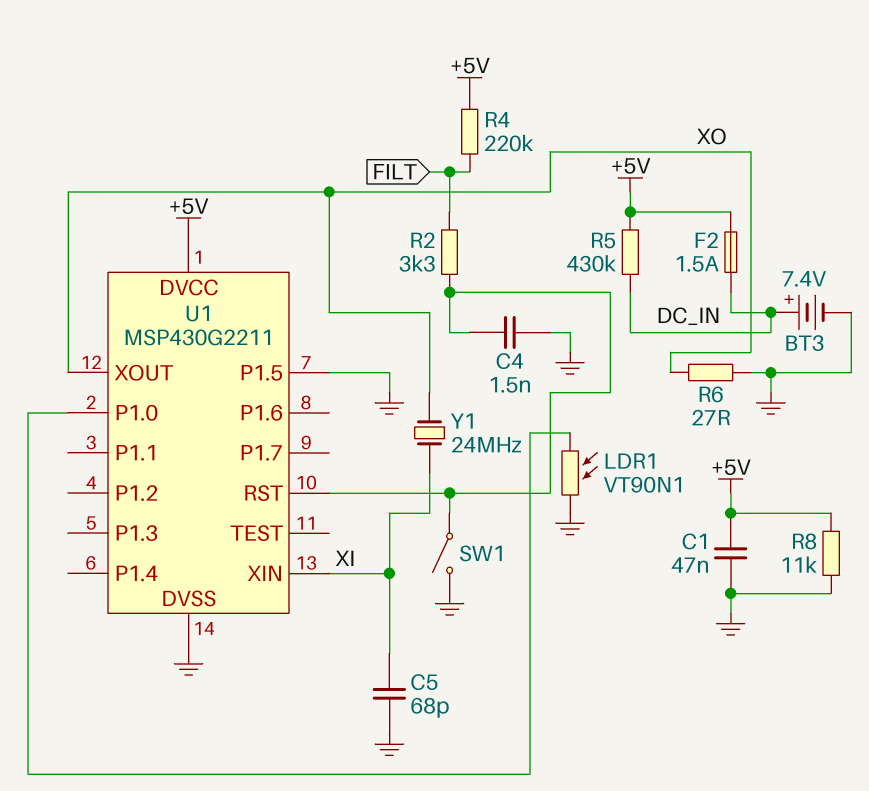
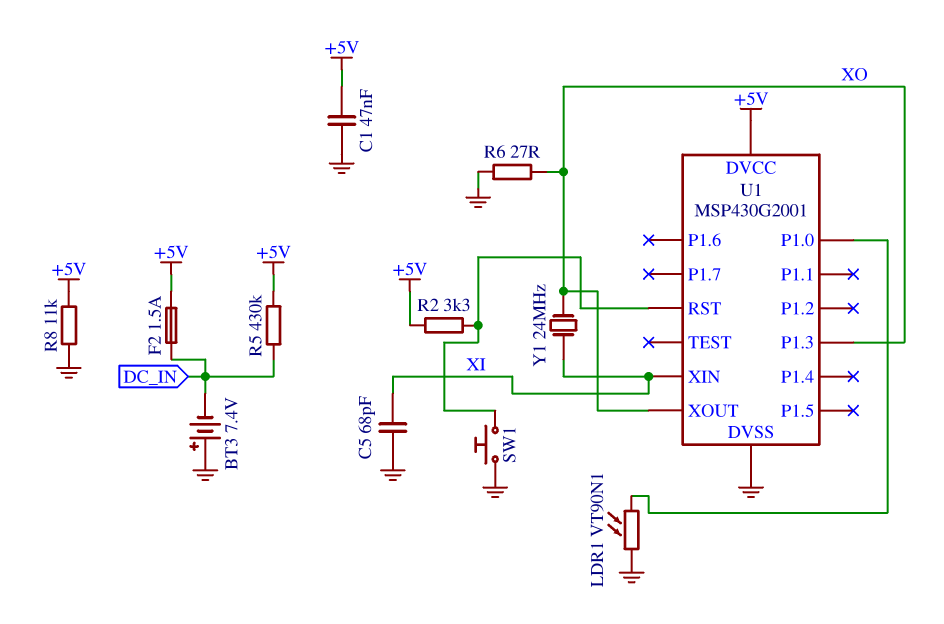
BT3: 7.4V (plus DC_IN, minus GND) -> 7.4V (plus GND, minus DC_IN)
C4: 1.5nF (GND, U1/RST) -> none
R2: 3.3k (FILT, U1/RST) -> 3.3k (+5V, U1/RST)
R4: 220k (+5V, FILT) -> none
SW1: switch (GND, U1/RST) -> button (GND, U1/RST)
U1: MSP430G2211 -> MSP430G2001
U1 pin P1.3: none -> XO
U1 pin P1.5: GND -> none

